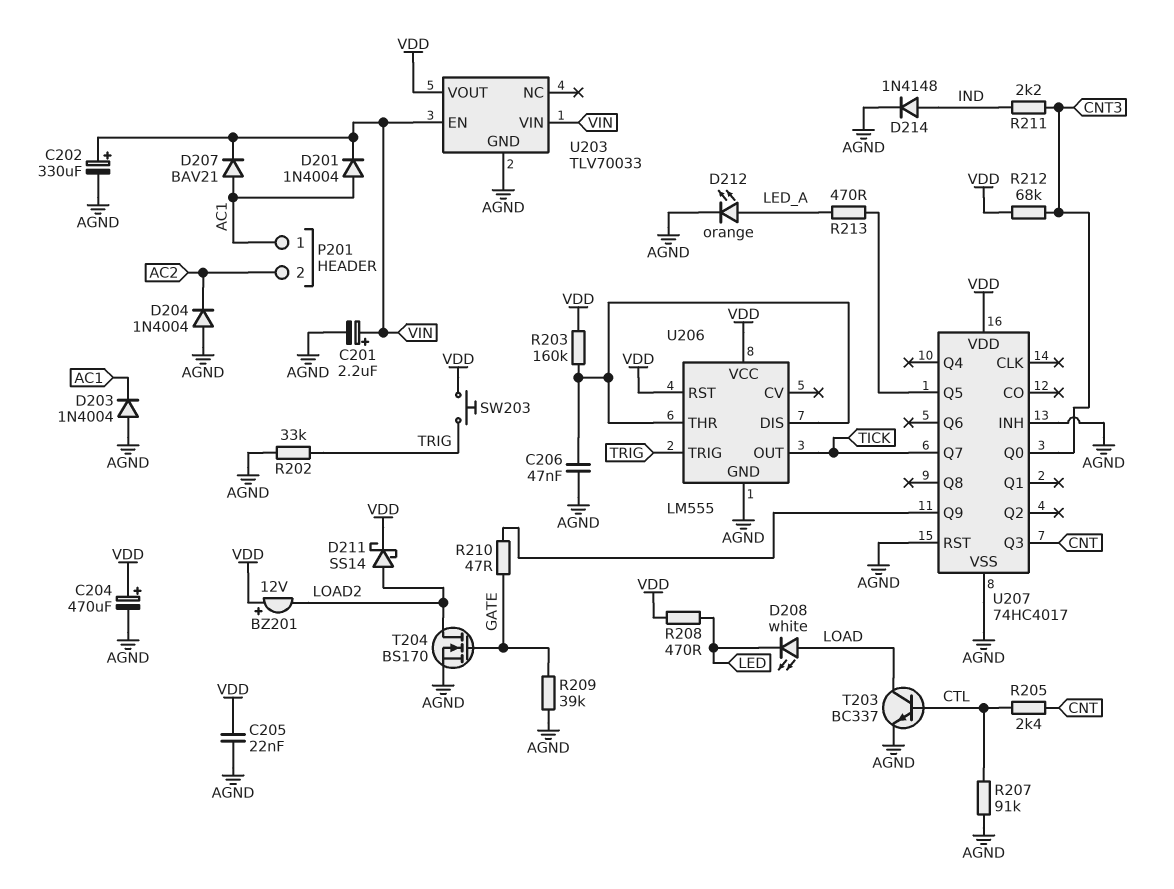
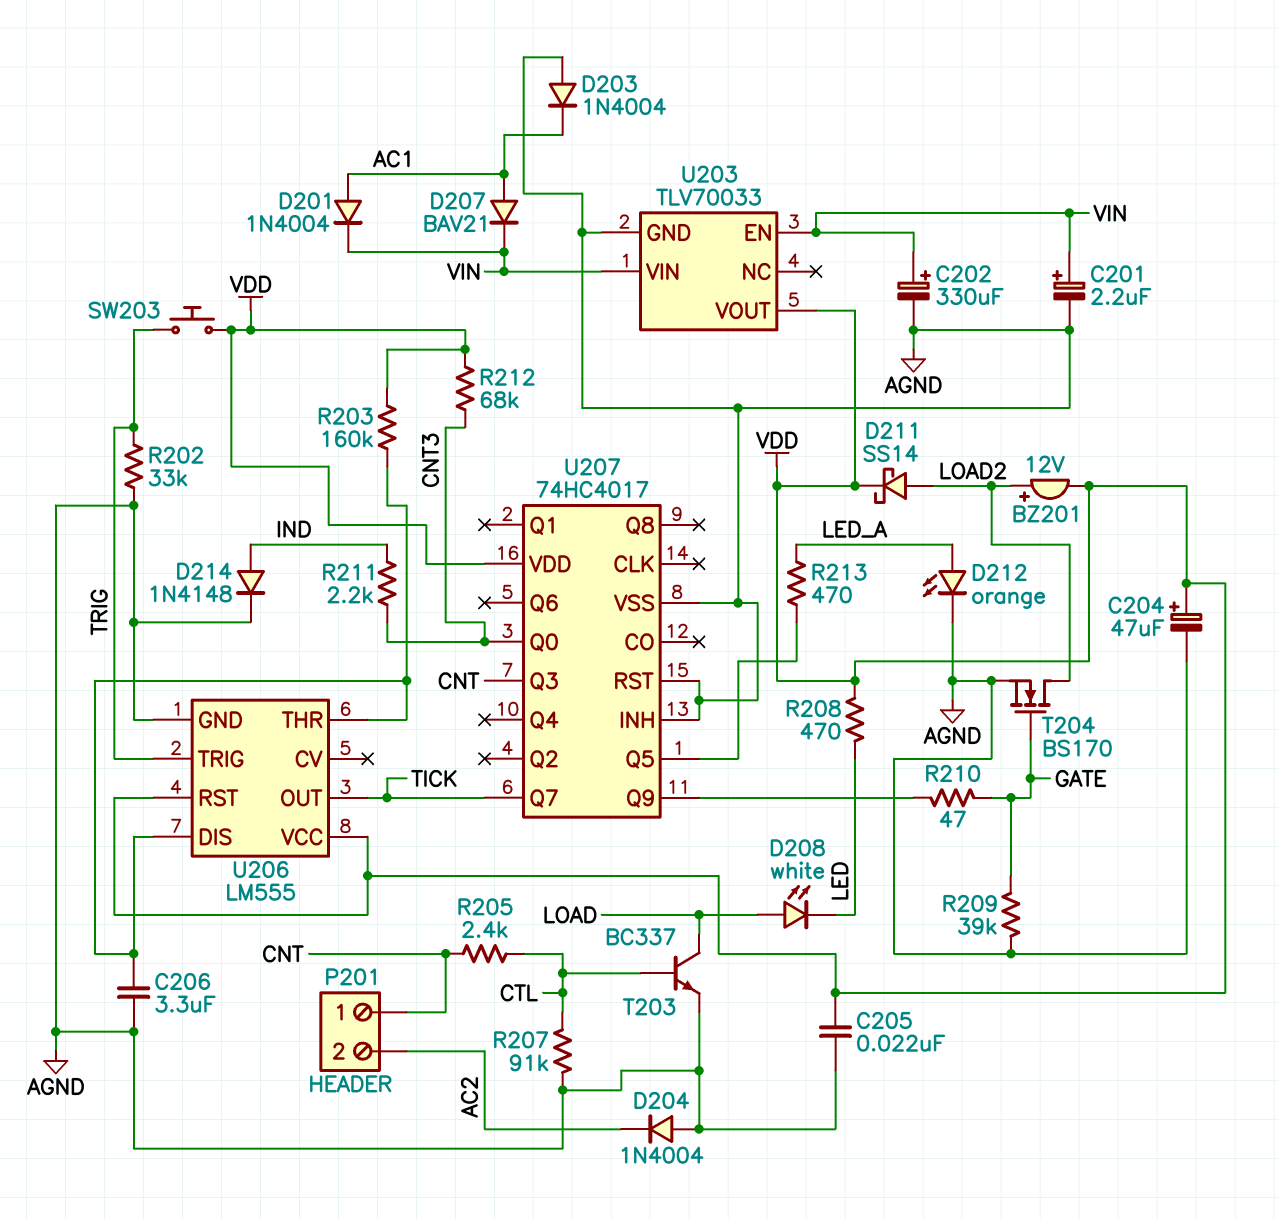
BZ201: buzzer 12V (plus VDD, minus LOAD2) -> buzzer 12V (plus LOAD2, minus VDD)
C204: 470uF (plus VDD, minus AGND) -> 47uF (plus VDD, minus AGND)
C206: 47nF (AGND, U206/DIS) -> 3.3uF (AGND, U206/DIS)
P201 pin 1: AC1 -> CNT

